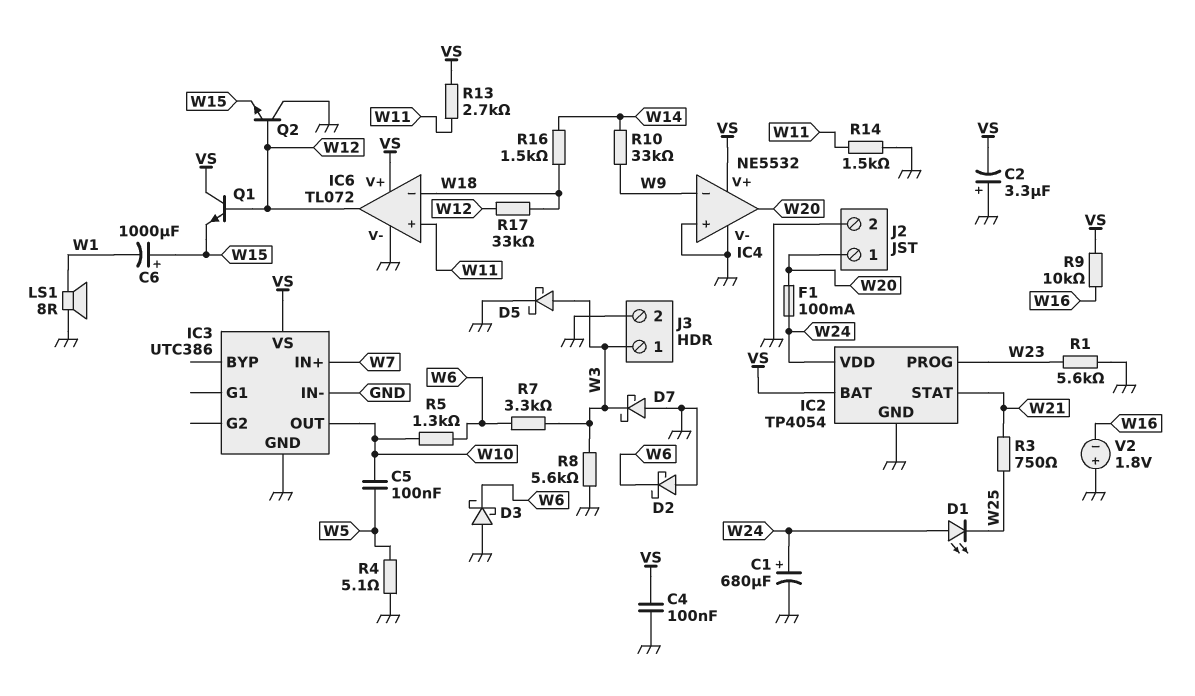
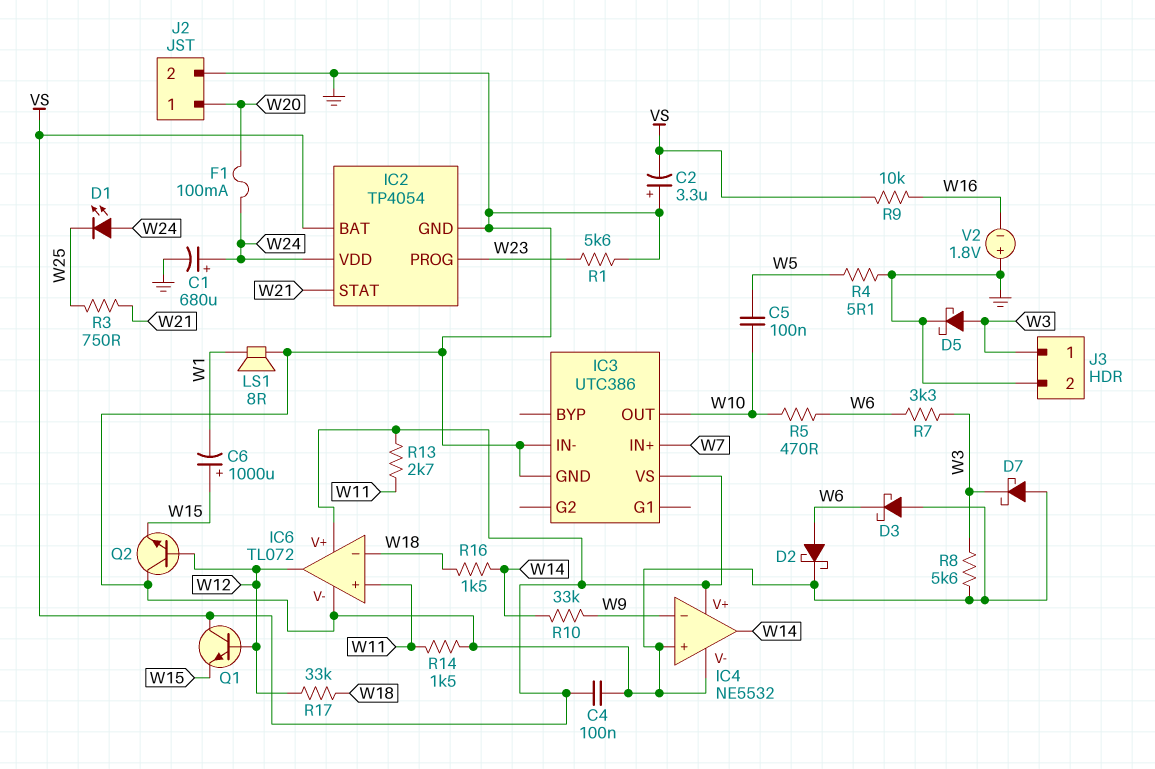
D2: schottky (A GND, K W6) -> schottky (A W6, K GND)
IC4 pin out: W20 -> W14
R5: 1.3k (W6, W10) -> 470 (W6, W10)

